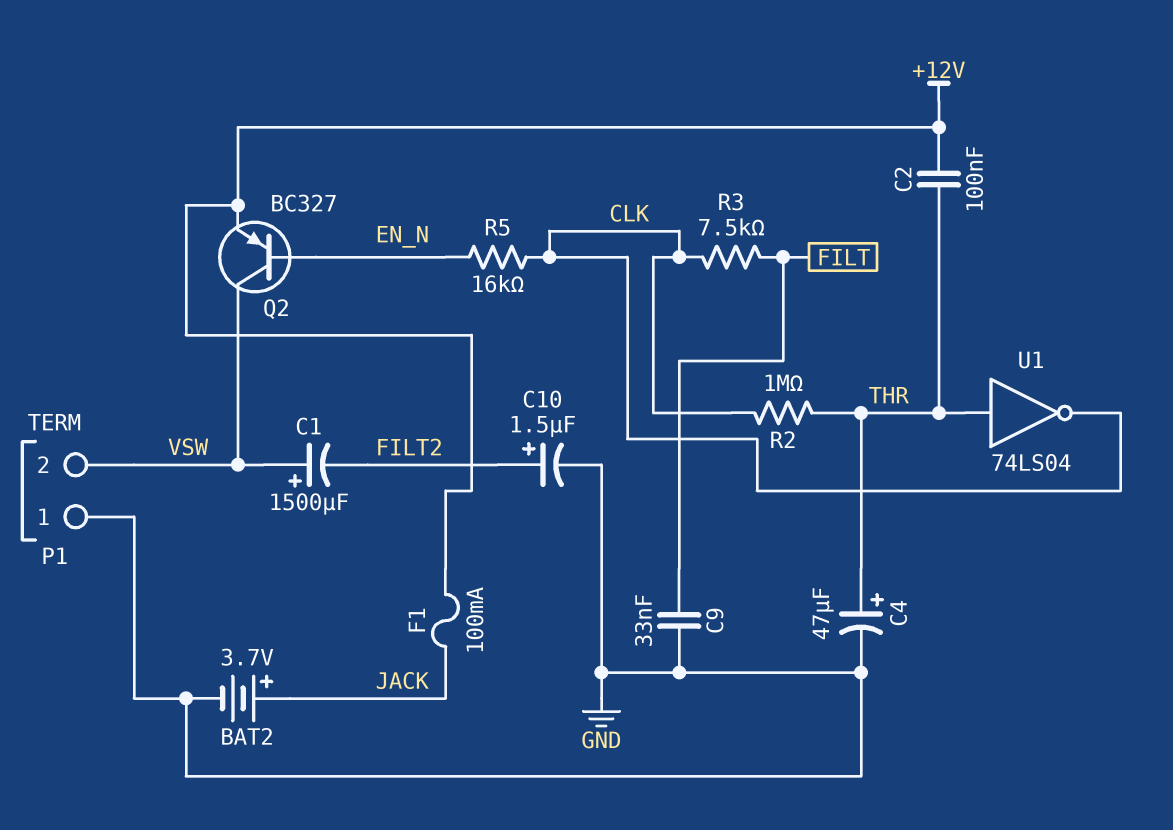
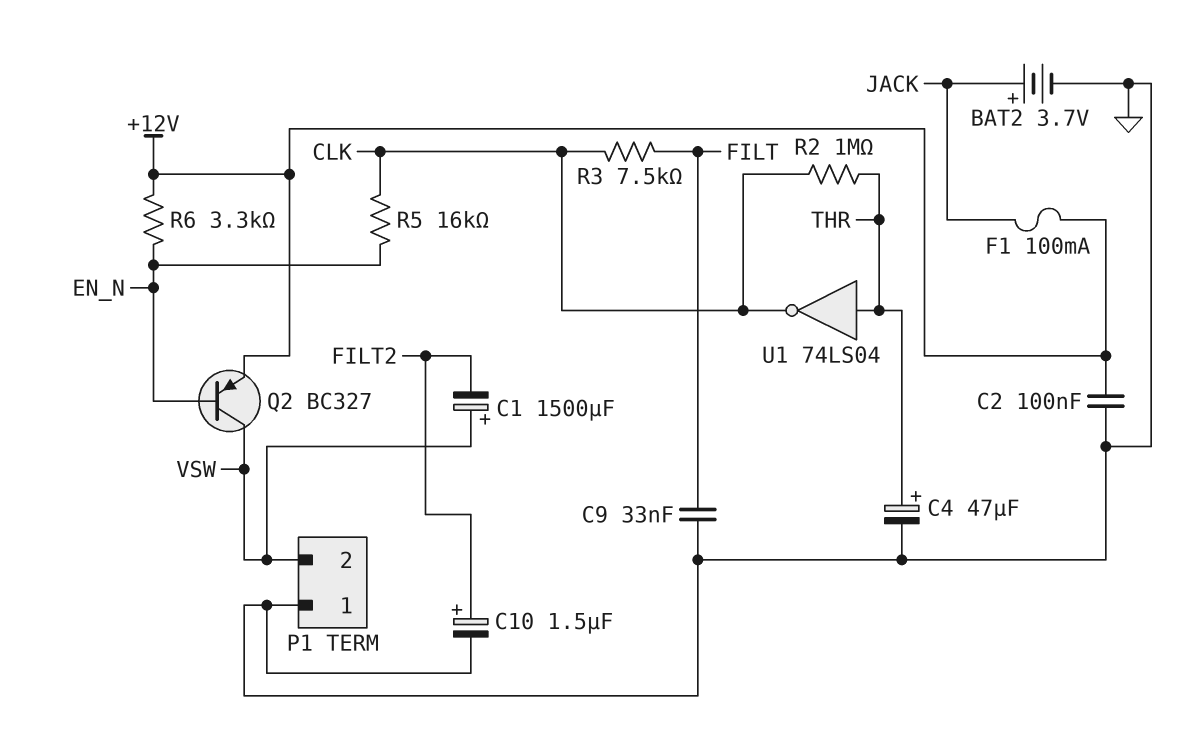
C2: 100nF (+12V, THR) -> 100nF (+12V, GND)
R6: none -> 3.3k (+12V, EN_N)

